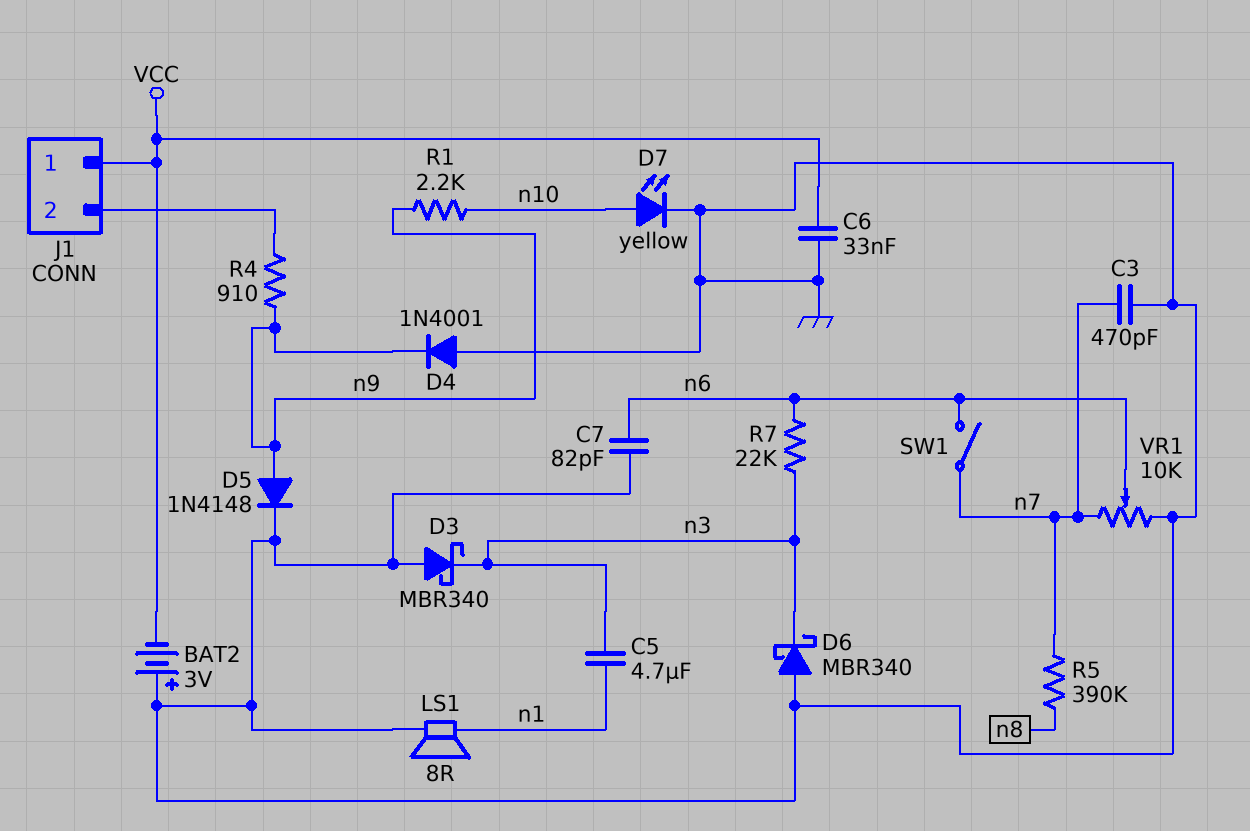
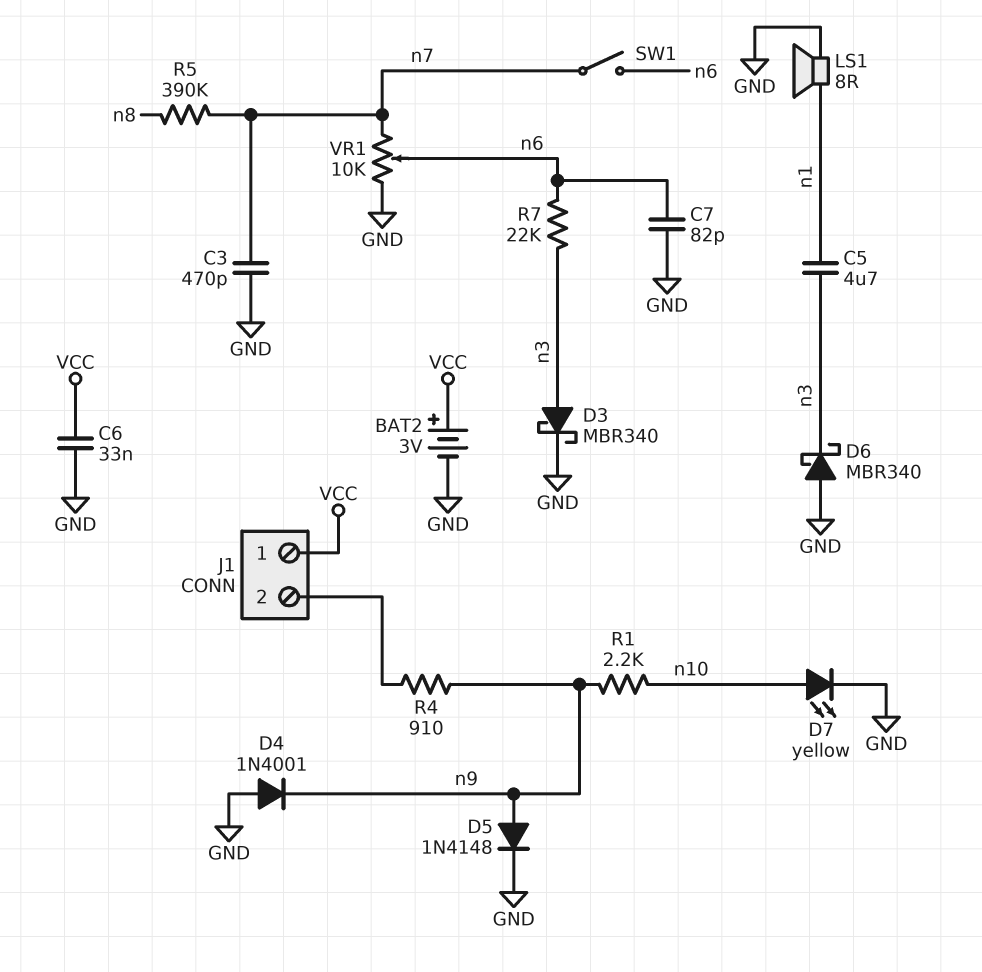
BAT2: 3V (plus GND, minus VCC) -> 3V (plus VCC, minus GND)
D3: schottky MBR340 (A GND, K n3) -> schottky MBR340 (A n3, K GND)

